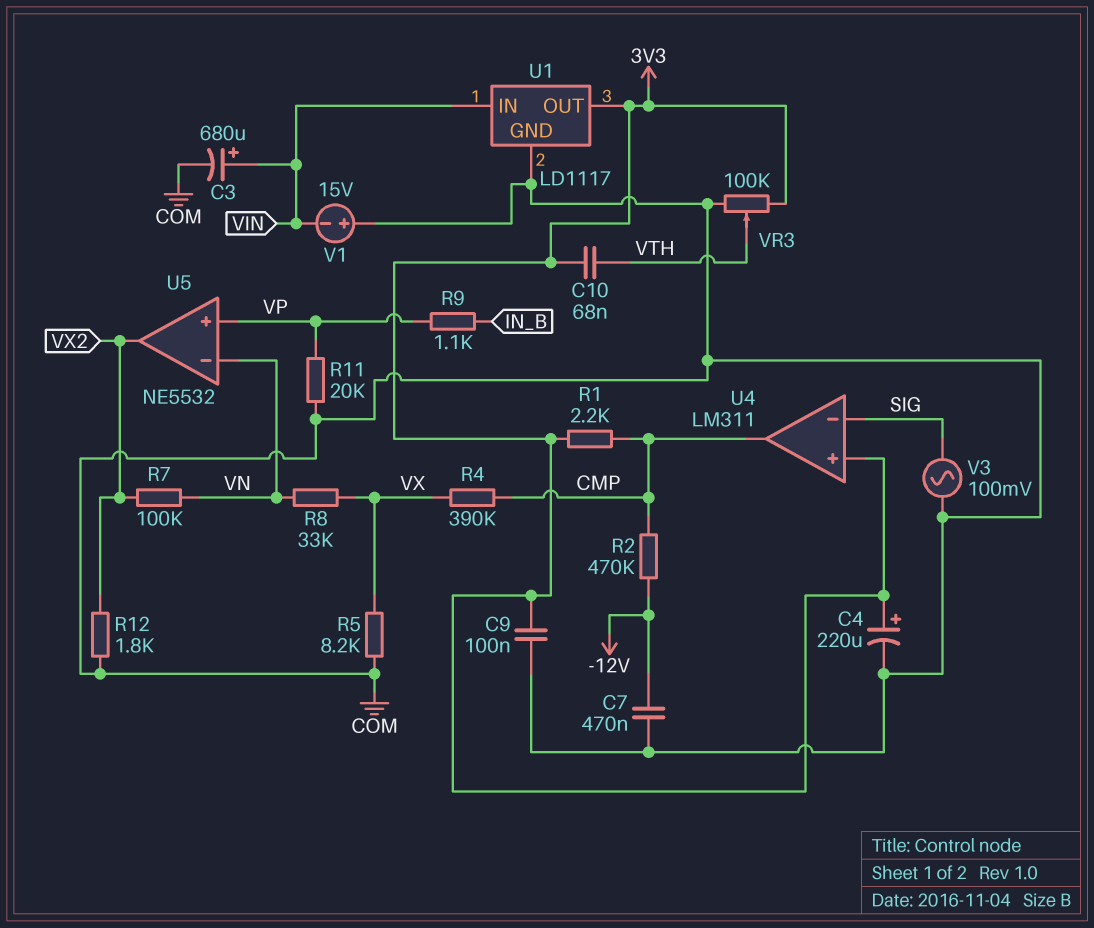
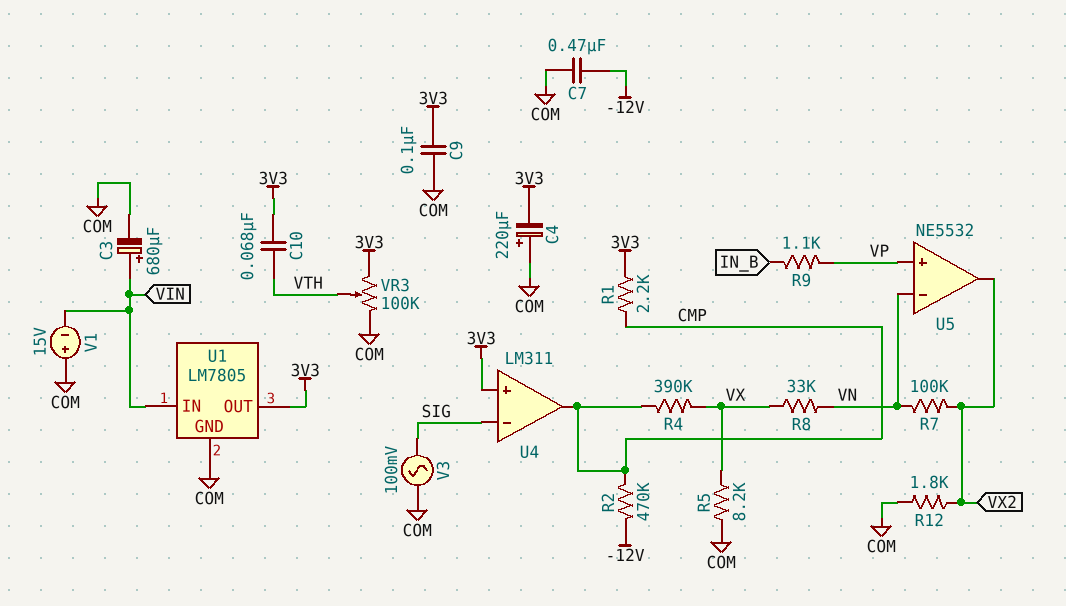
C4: 220uF (plus 3V3, minus COM) -> 220uF (plus COM, minus 3V3)
R11: 20k (COM, VP) -> none
U1: LD1117 -> LM7805

